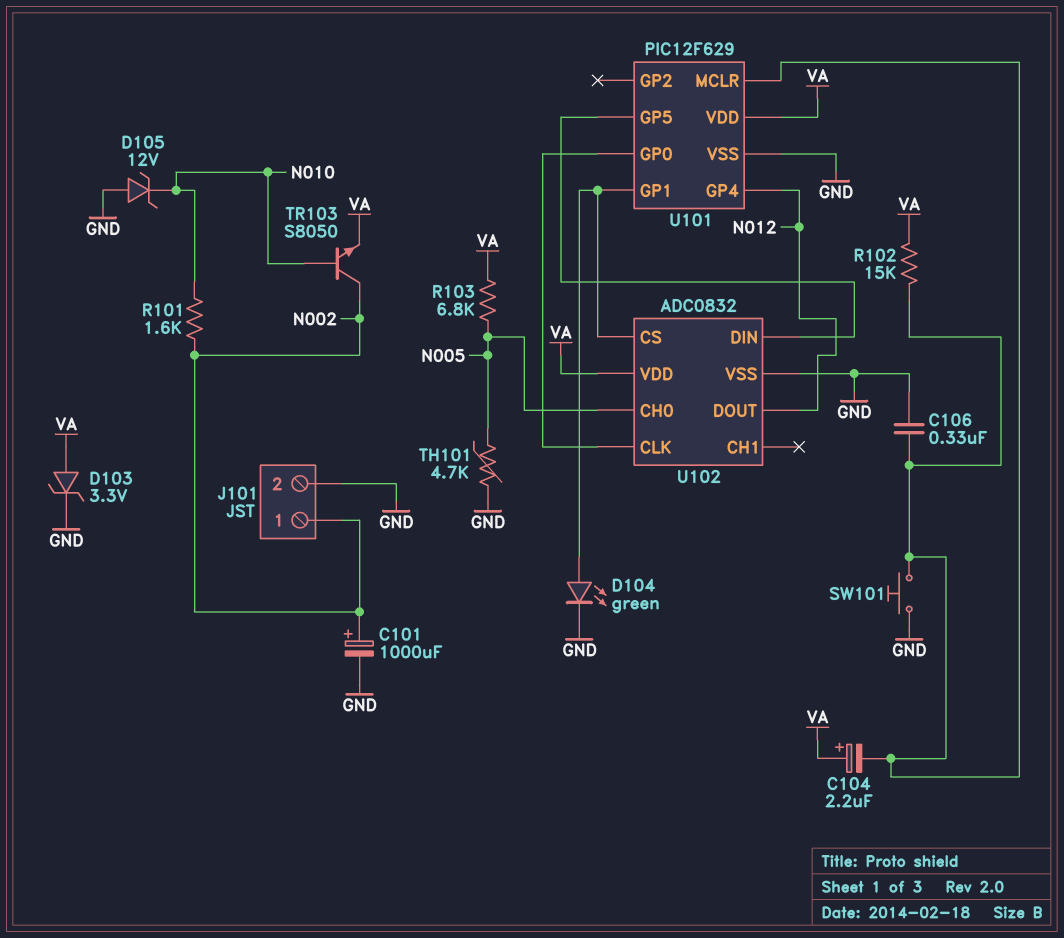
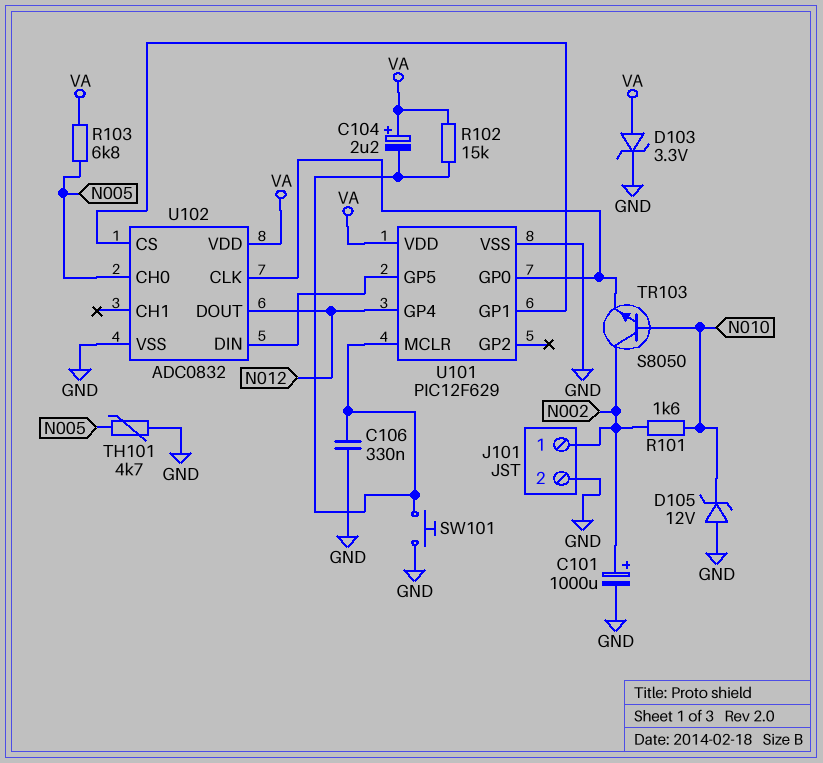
D104: LED green (A U101/GP1, K GND) -> none
TR103: NPN S8050 (B N010, C N002, E VA) -> NPN S8050 (B N010, C N002, E U101/GP0)

